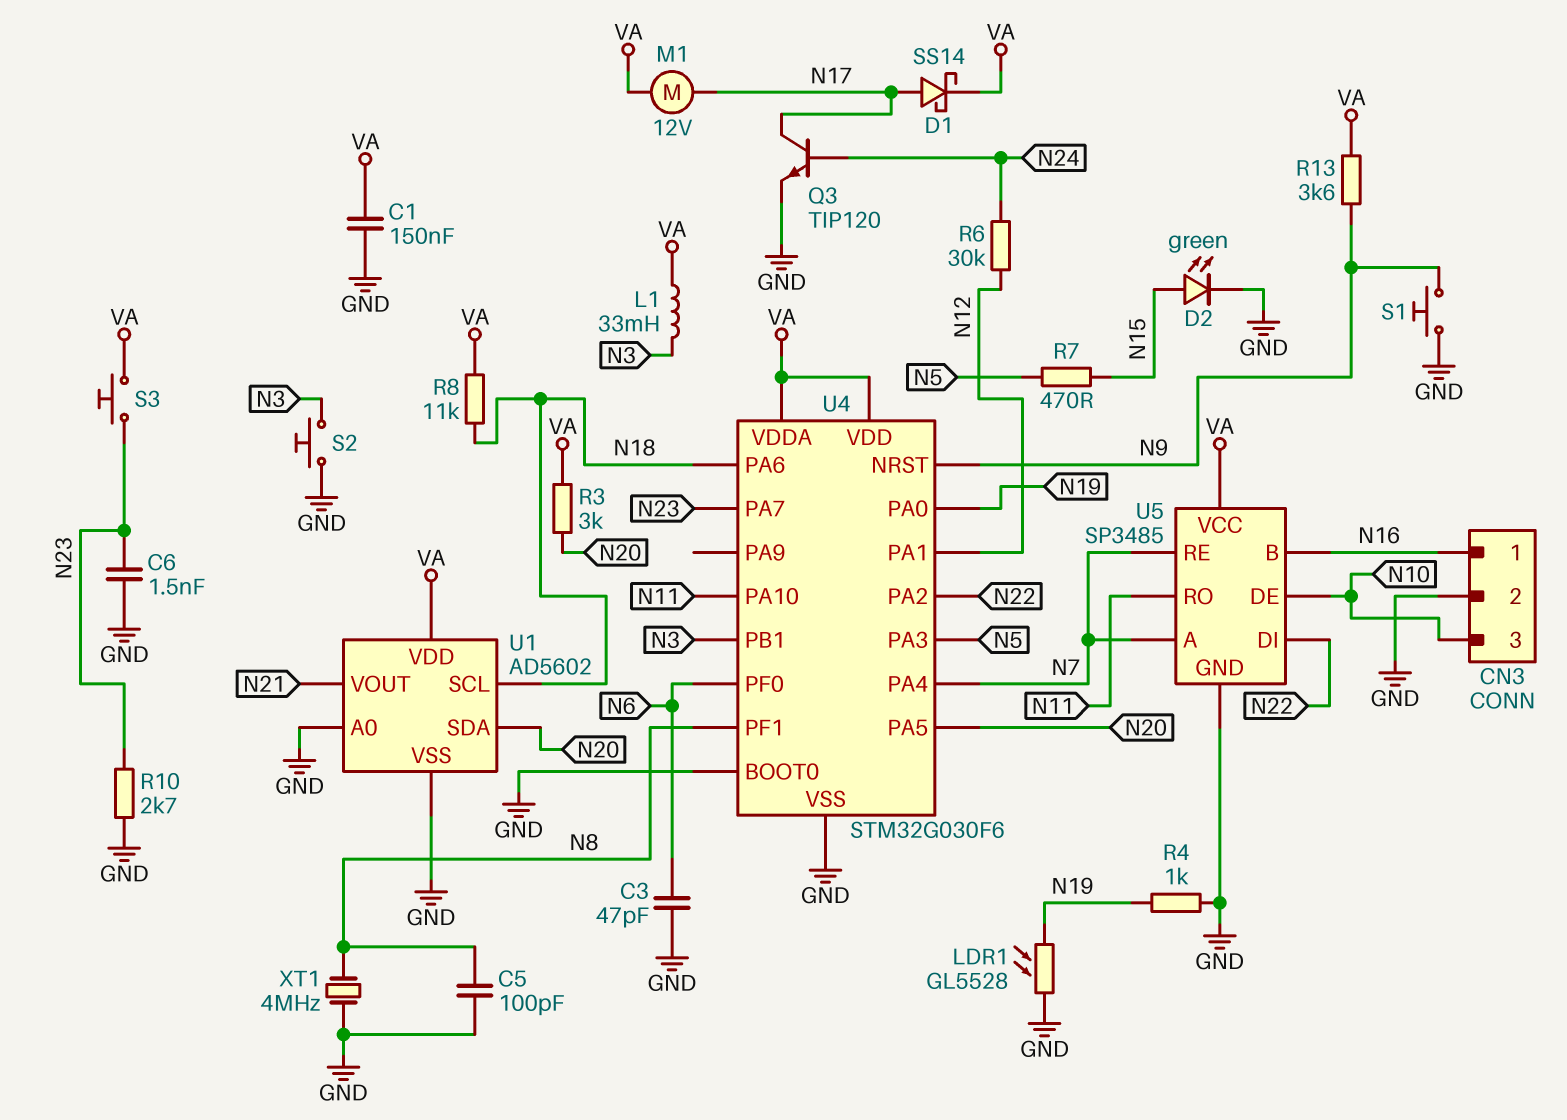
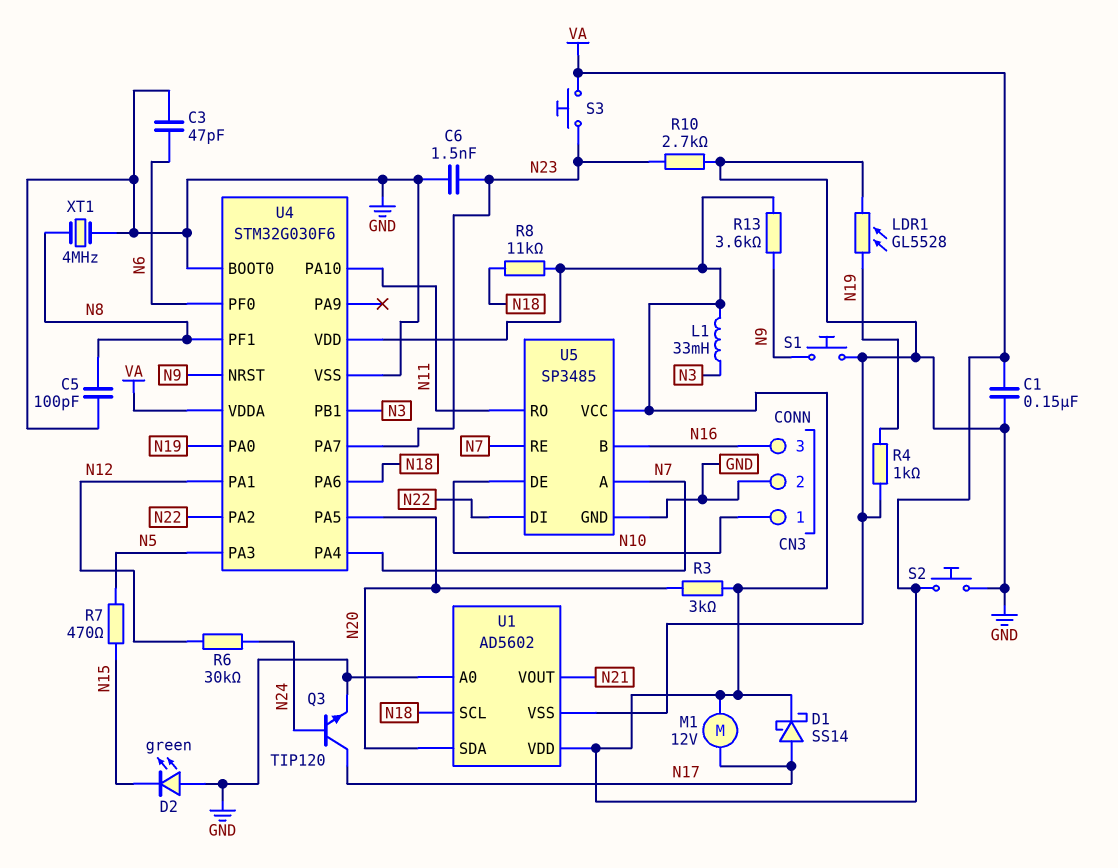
CN3 pin 1: N16 -> N10
CN3 pin 3: N10 -> N16
D2: LED green (A N15, K GND) -> LED green (A GND, K N15)
S2: button (GND, N3) -> button (GND, VA)

